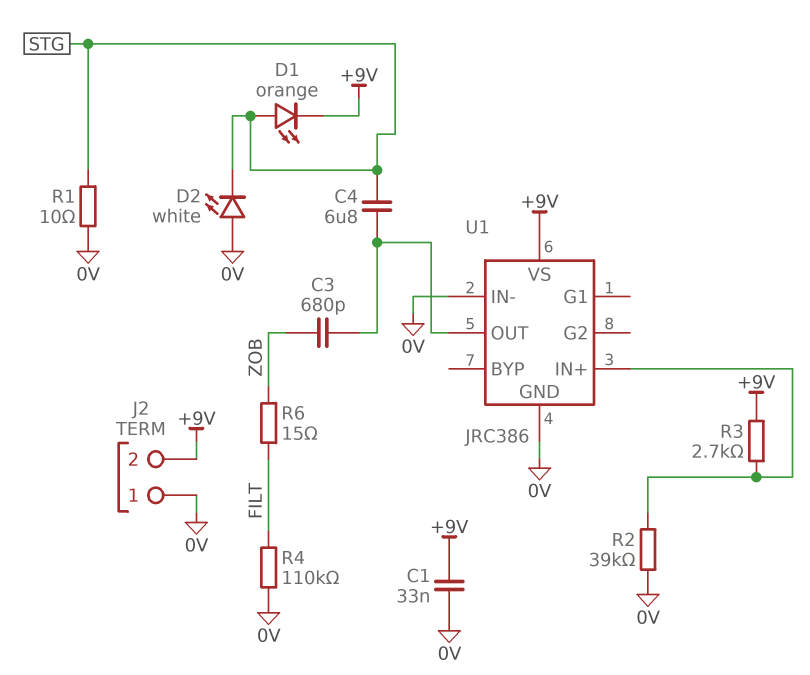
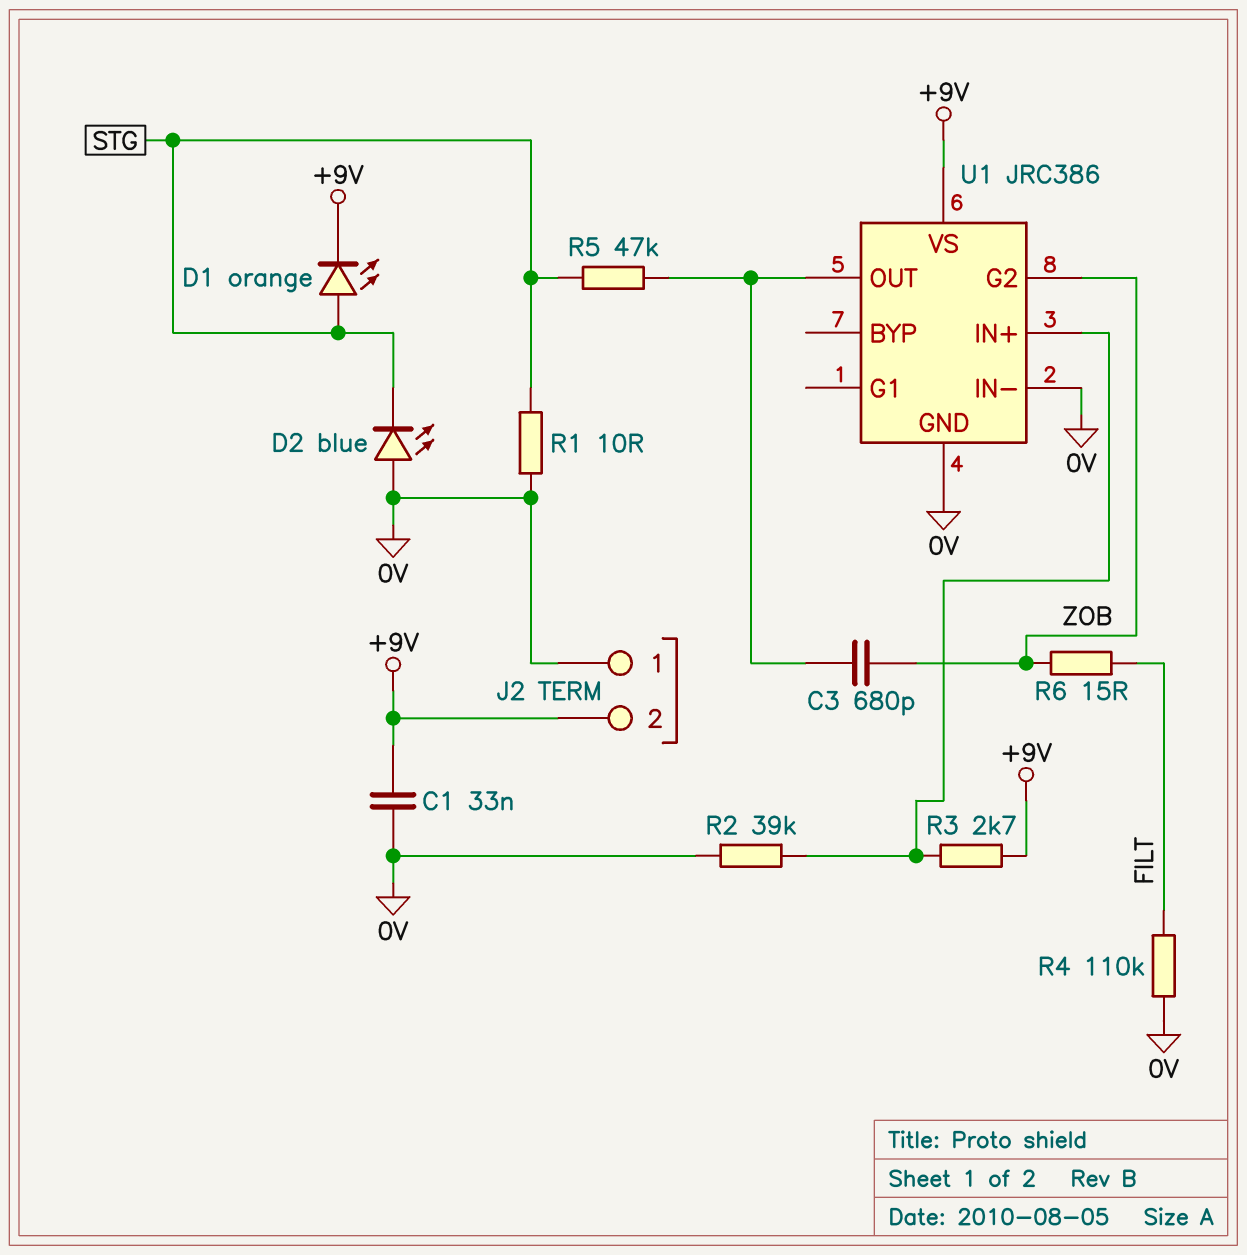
C4: 6.8uF (STG, U1/OUT) -> none
D2: LED white (A 0V, K STG) -> LED blue (A 0V, K STG)
R5: none -> 47k (STG, U1/OUT)
U1 pin G2: none -> ZOB

